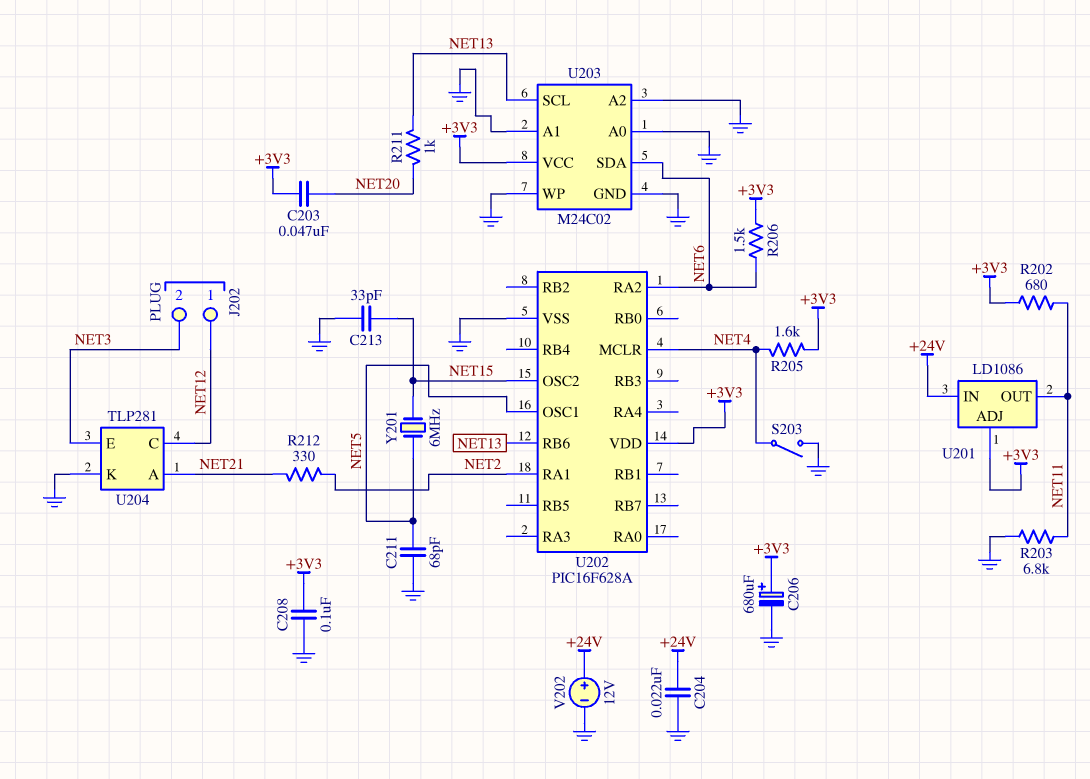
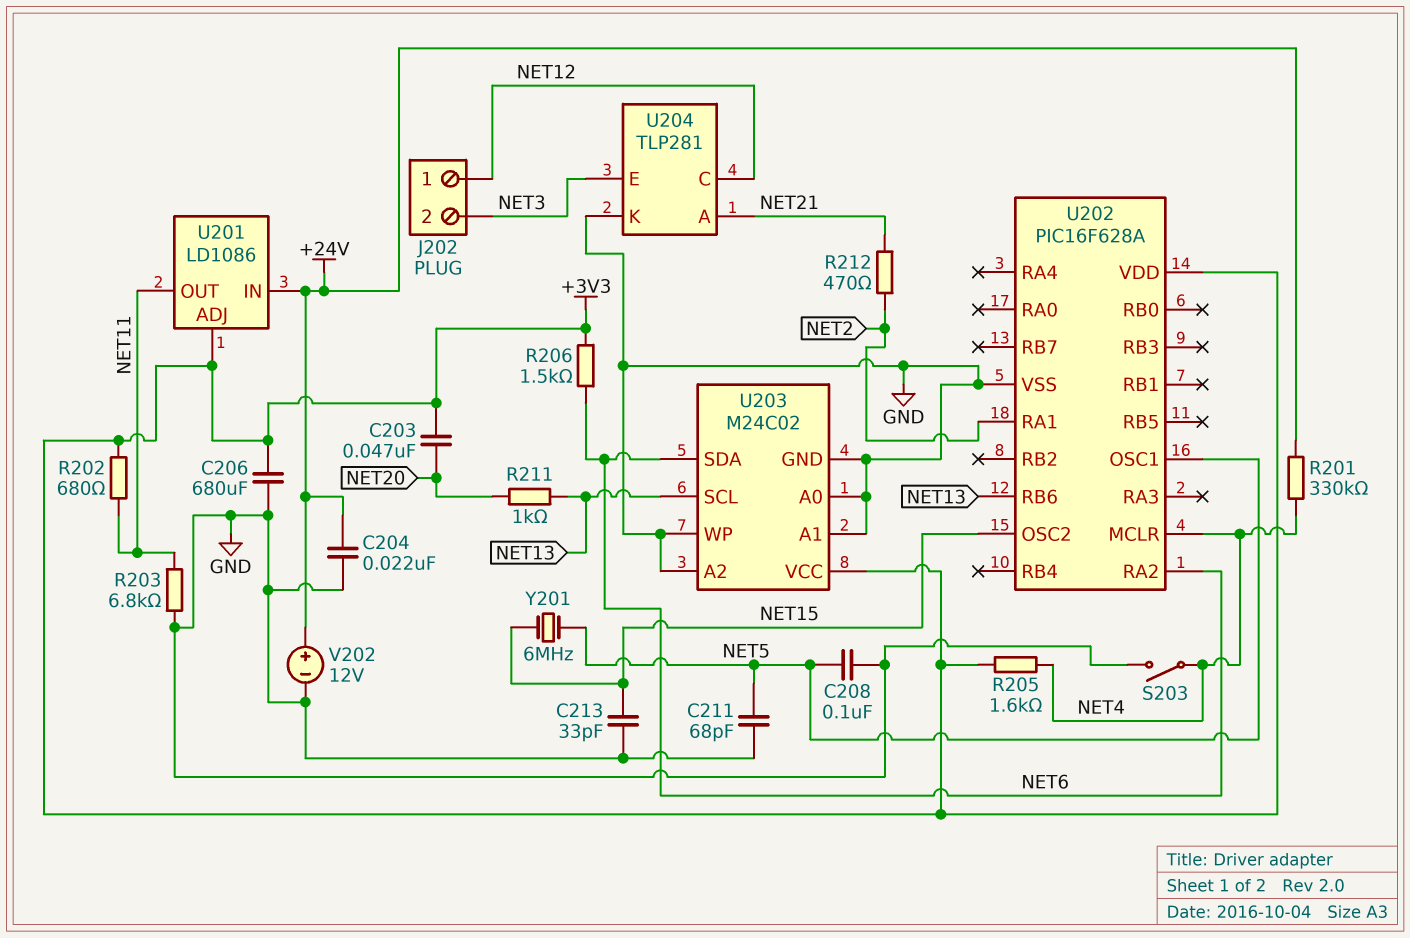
C206: 680uF (plus +3V3, minus GND) -> 680uF (+3V3, GND)
C208: 100nF (+3V3, GND) -> 100nF (GND, NET5)
R201: none -> 330k (+24V, NET4)
R212: 330 (NET2, NET21) -> 470 (NET2, NET21)

